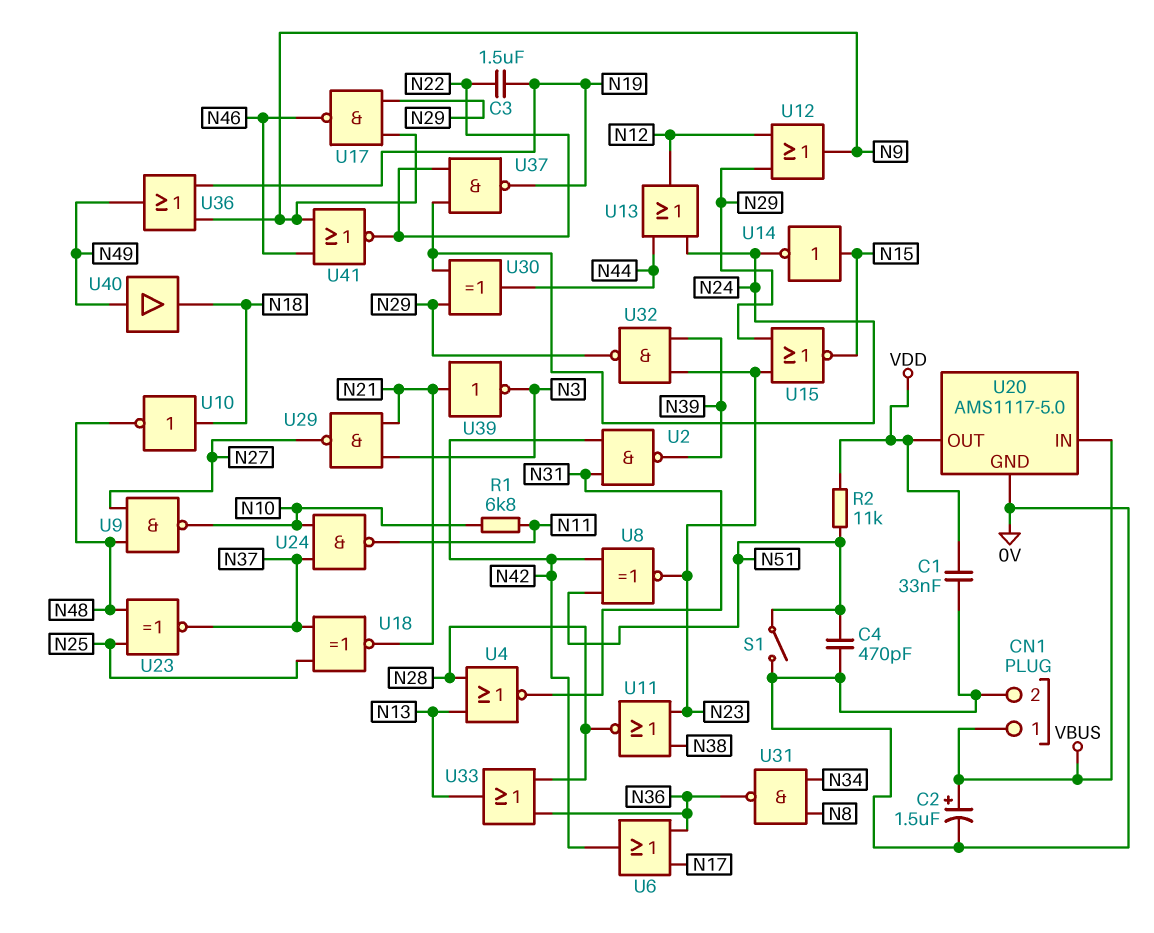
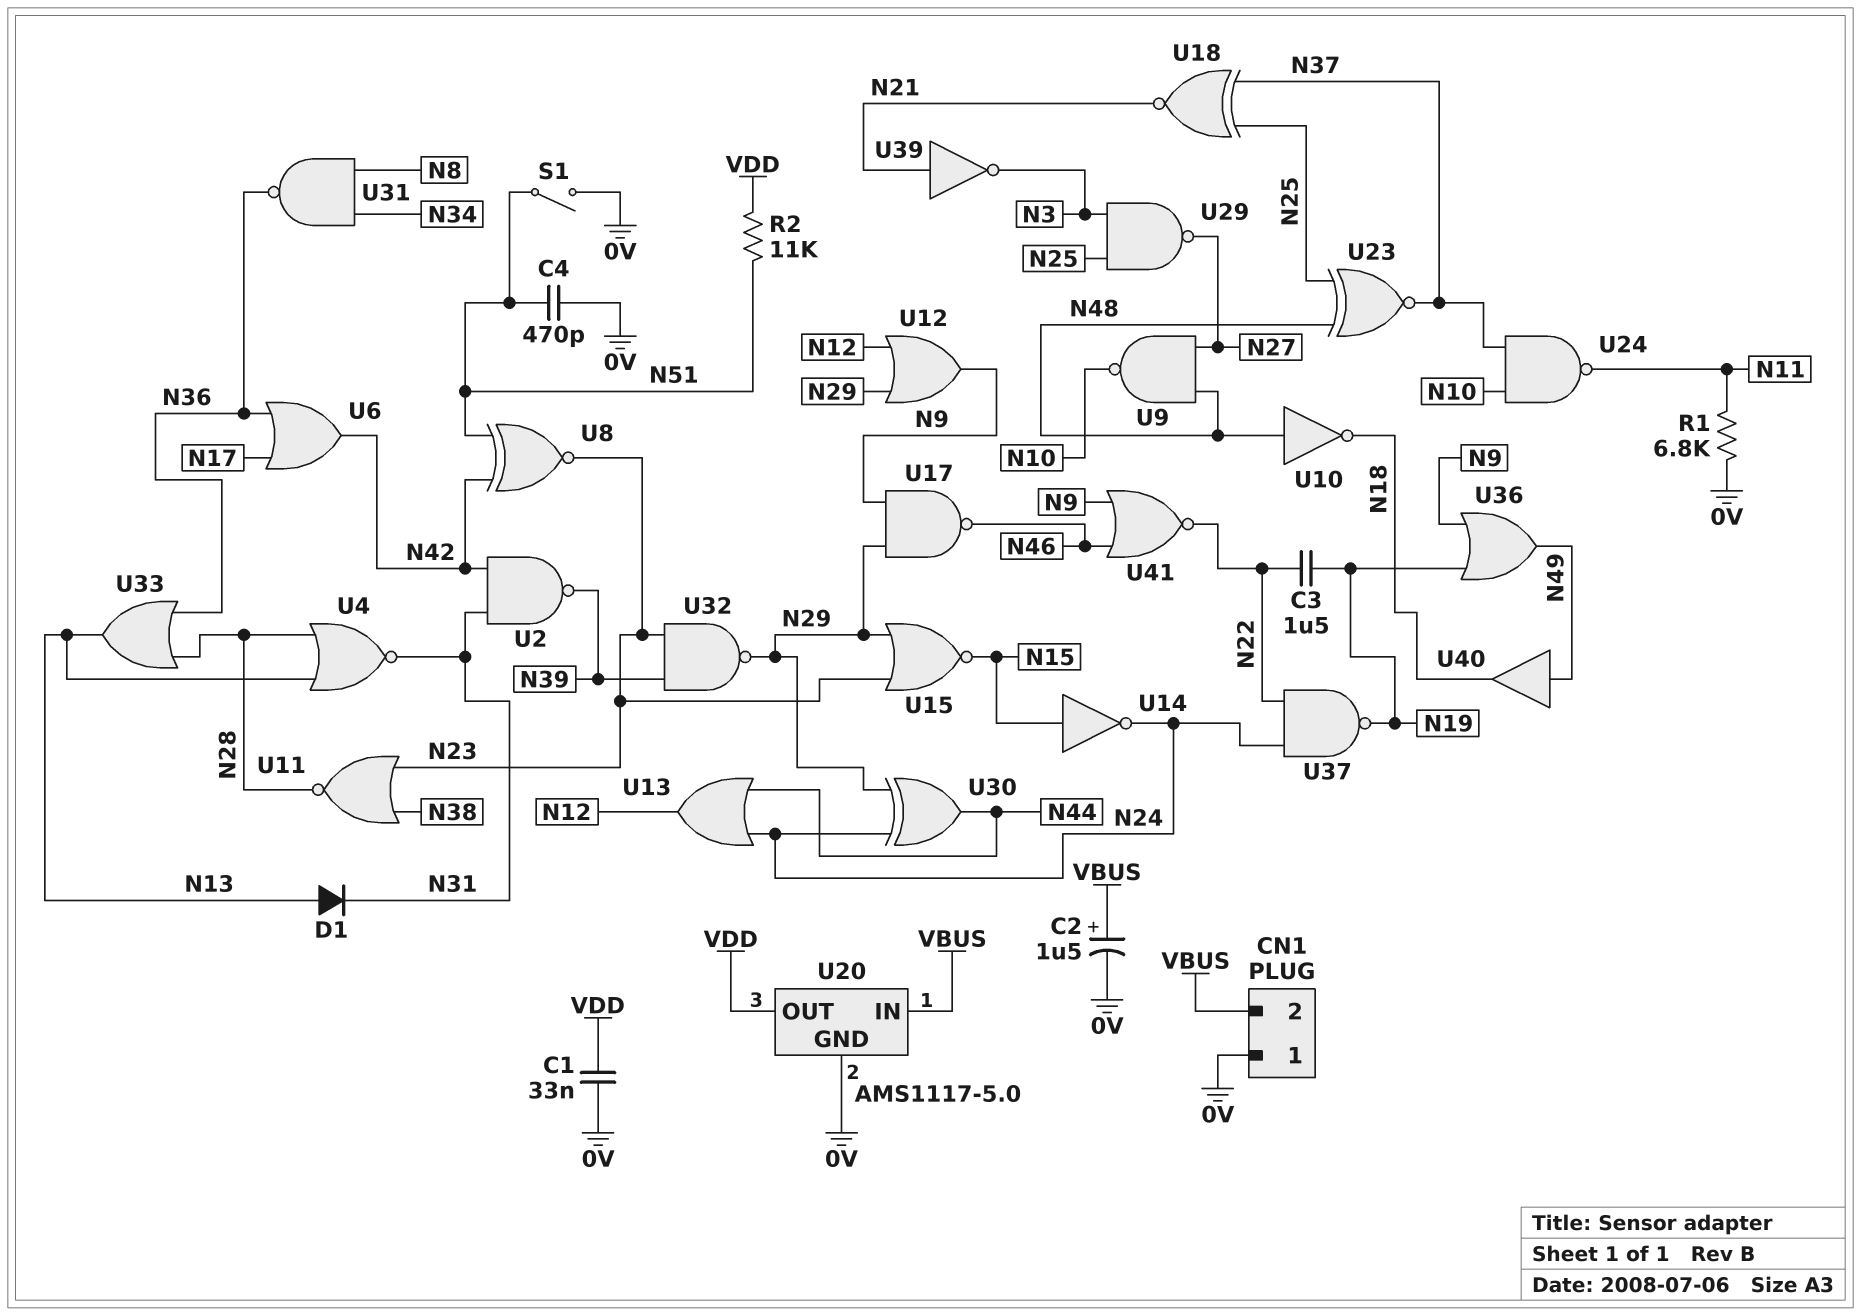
CN1 pin 1: VBUS -> 0V
CN1 pin 2: 0V -> VBUS
D1: none -> diode (A N13, K N31)
R1: 6.8k (N10, N11) -> 6.8k (0V, N11)
U10: NOT (in N18, out N48) -> NOT (in N48, out N18)
U29: NAND (in N3, in N21, out N27) -> NAND (in N3, in N25, out N27)

